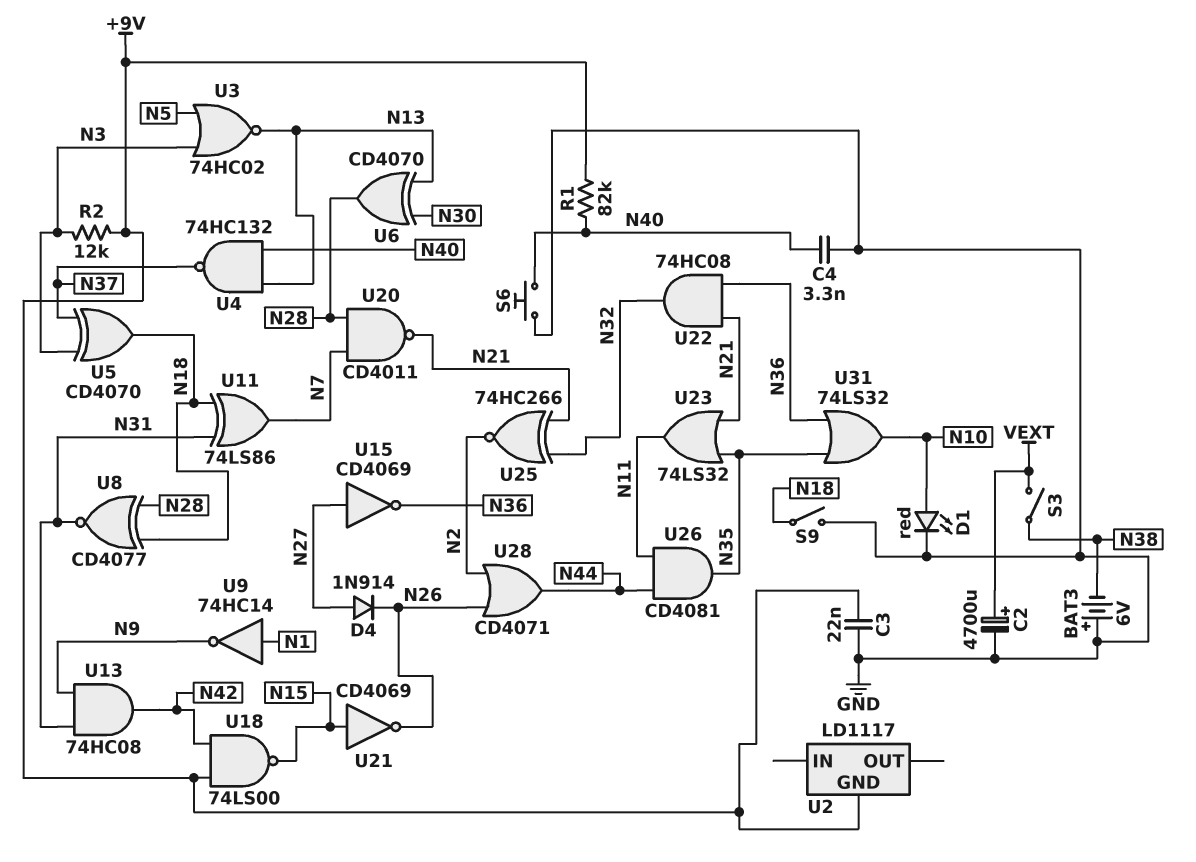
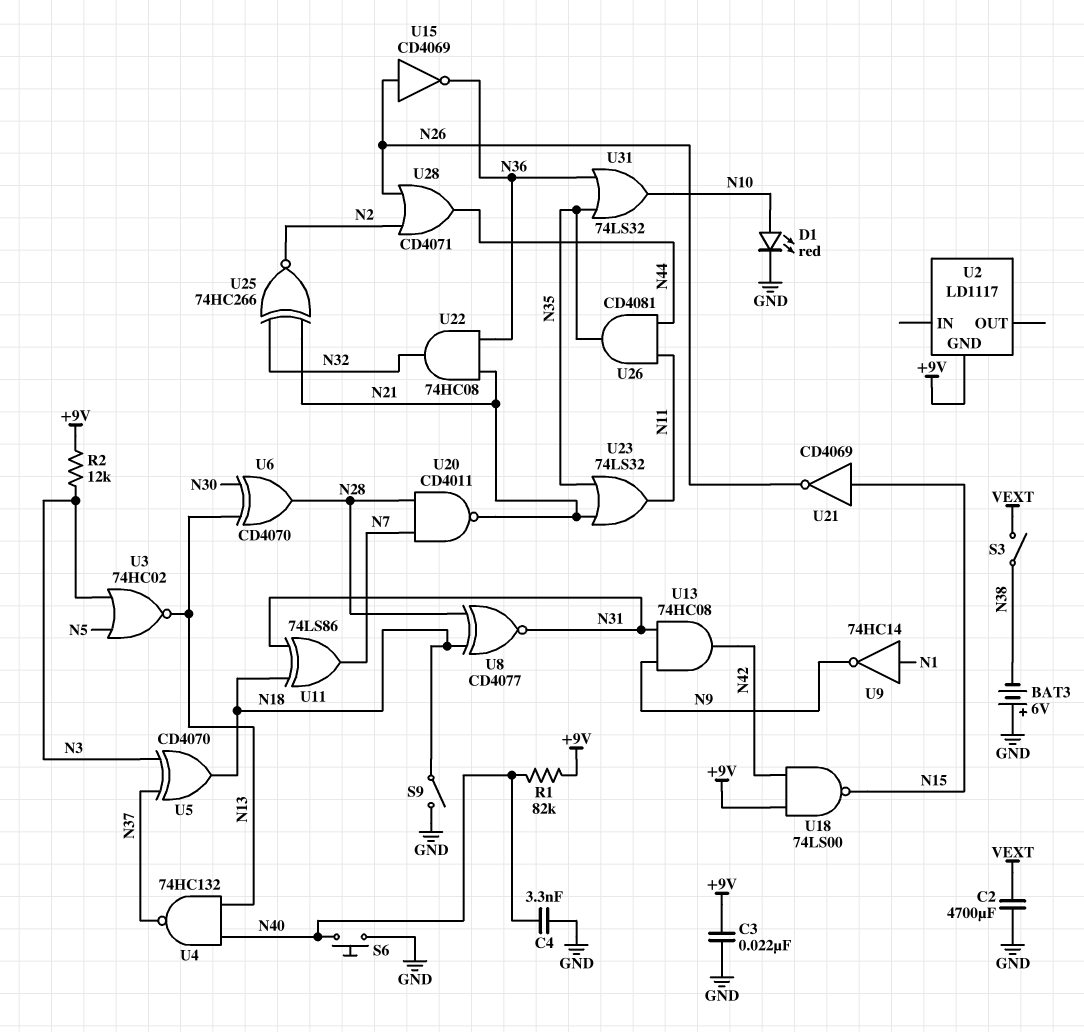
C2: 4700uF (plus VEXT, minus GND) -> 4700uF (GND, VEXT)
D4: diode 1N914 (A N27, K N26) -> none
U15: NOT CD4069 (in N27, out N36) -> NOT CD4069 (in N26, out N36)

